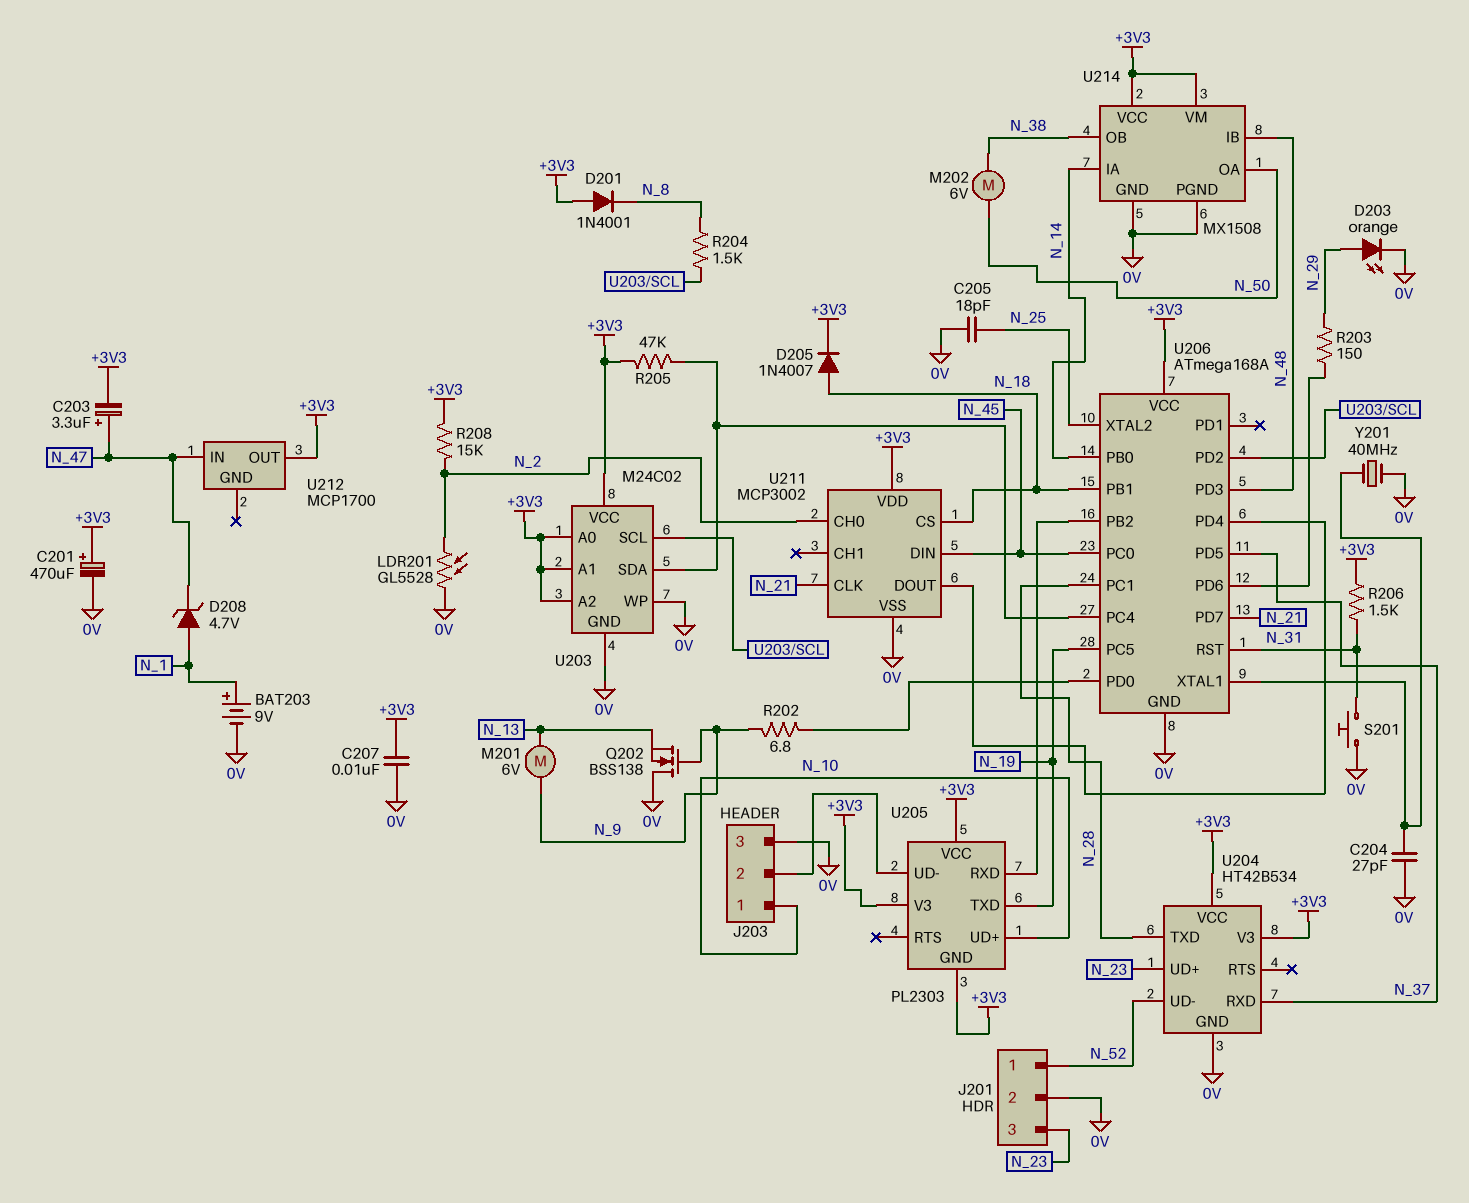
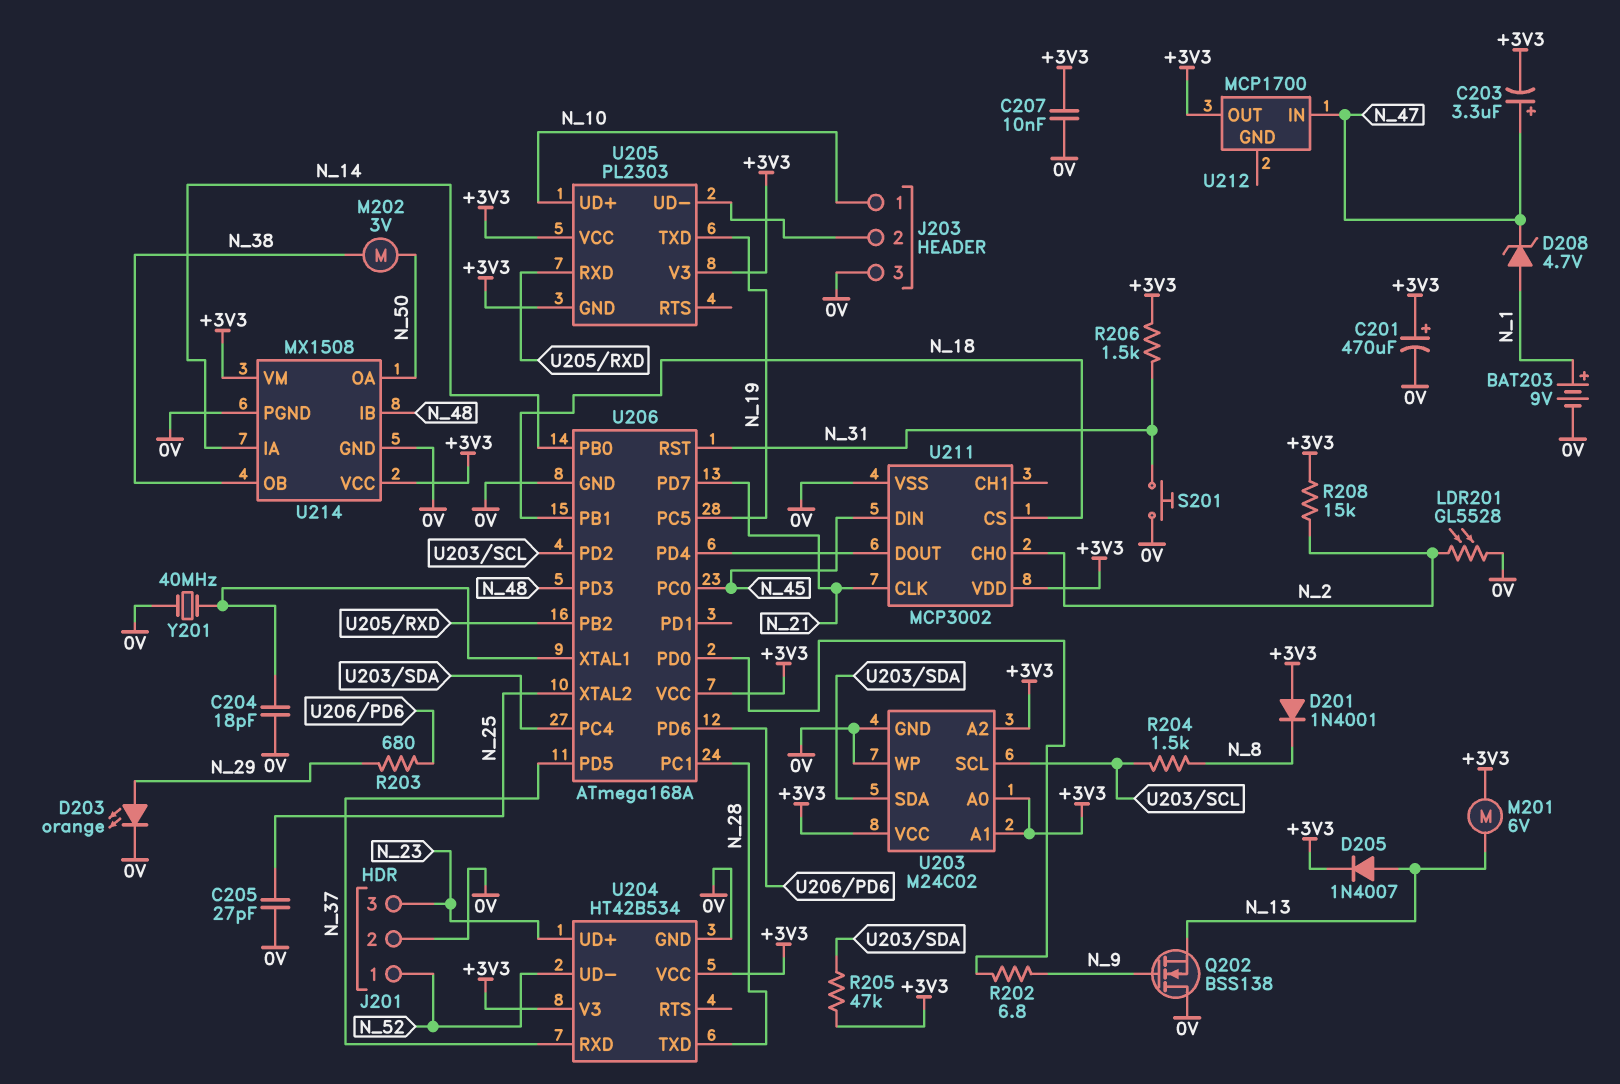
C204: 27pF (0V, U206/XTAL1) -> 18pF (0V, U206/XTAL1)
C205: 18pF (0V, N_25) -> 27pF (0V, N_25)
D205: diode 1N4007 (A N_18, K +3V3) -> diode 1N4007 (A N_13, K +3V3)
M201: motor 6V (N_9, N_13) -> motor 6V (+3V3, N_13)
M202: motor 6V (N_38, N_50) -> motor 3V (N_38, N_50)
R203: 150 (N_29, U206/PD6) -> 680 (N_29, U206/PD6)

